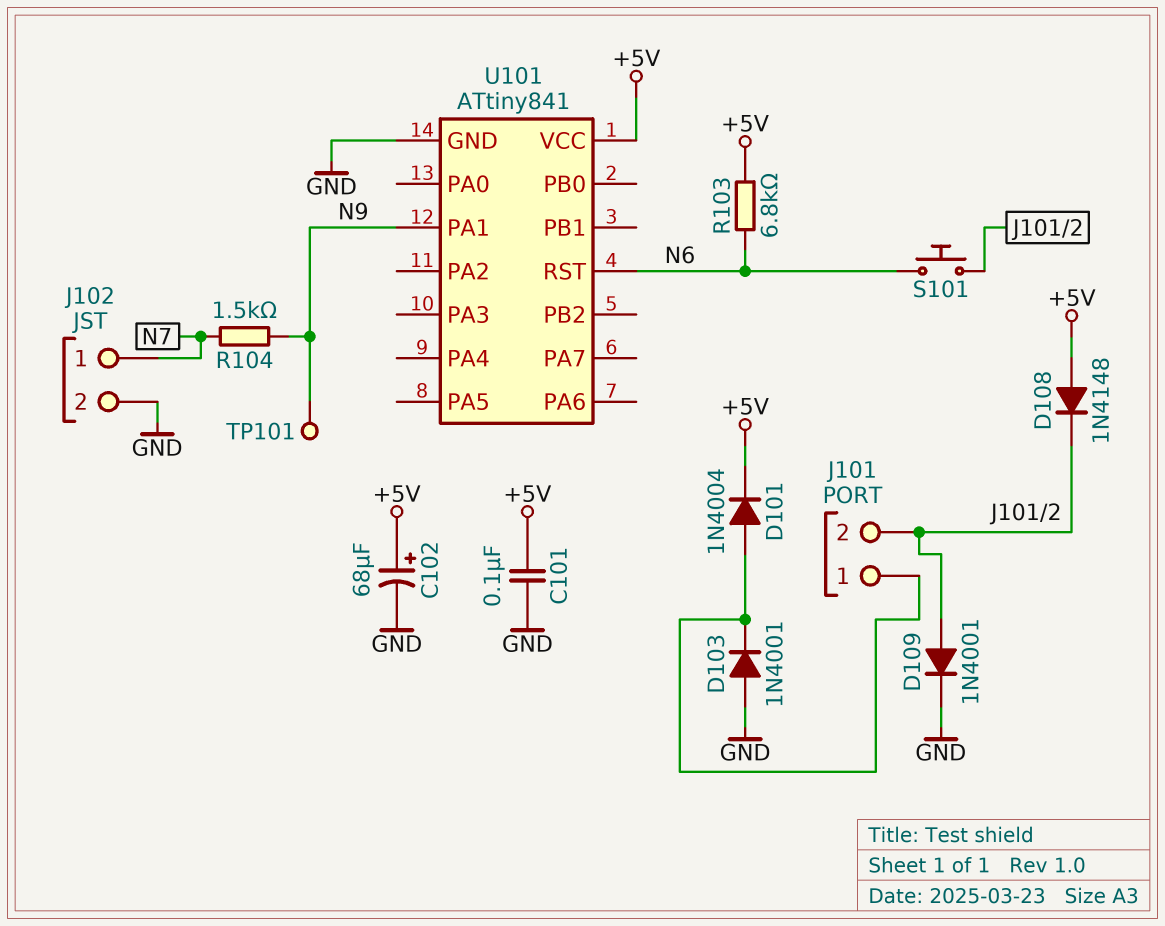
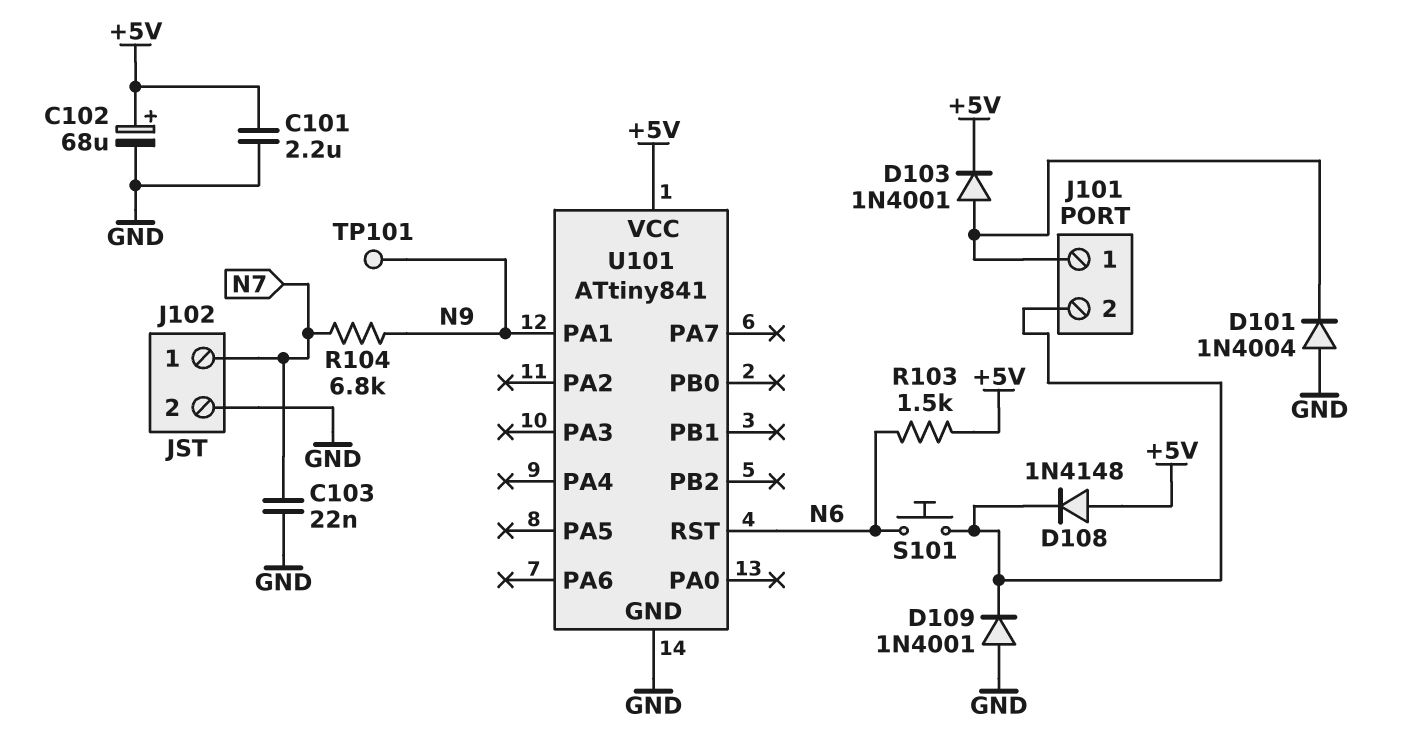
C101: 100nF (+5V, GND) -> 2.2uF (+5V, GND)
C103: none -> 22nF (GND, N7)
D101: diode 1N4004 (A J101/1, K +5V) -> diode 1N4004 (A GND, K J101/1)
D103: diode 1N4001 (A GND, K J101/1) -> diode 1N4001 (A J101/1, K +5V)
D109: diode 1N4001 (A J101/2, K GND) -> diode 1N4001 (A GND, K J101/2)
R103: 6.8k (+5V, N6) -> 1.5k (+5V, N6)
R104: 1.5k (N7, N9) -> 6.8k (N7, N9)

